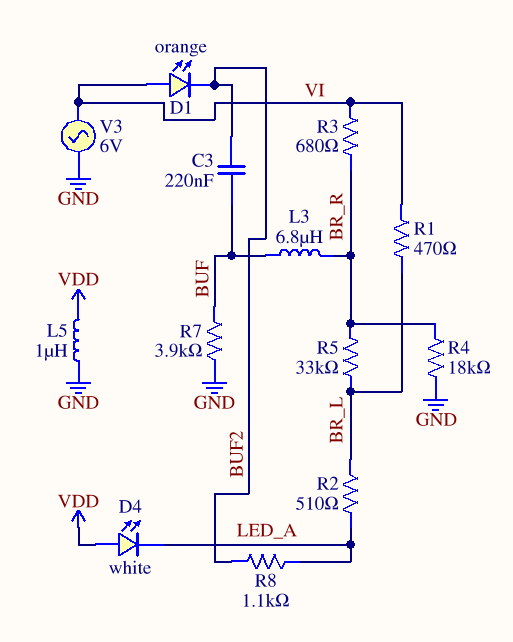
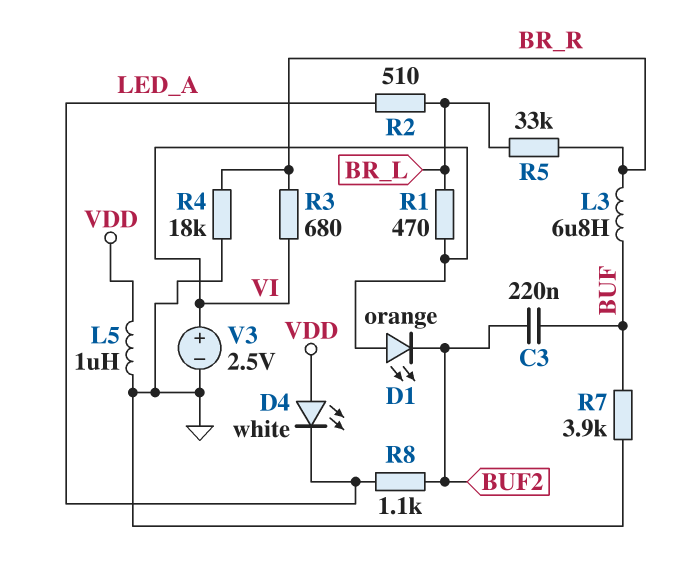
V3: AC 6V (GND, VI) -> 2.5V (plus VI, minus GND)

